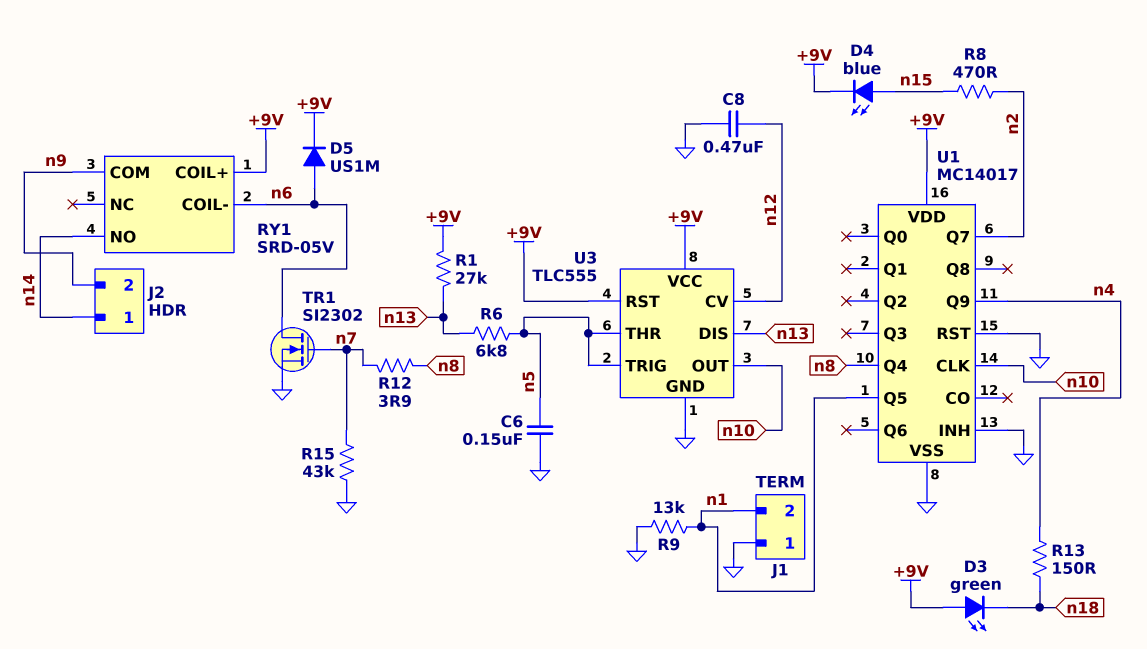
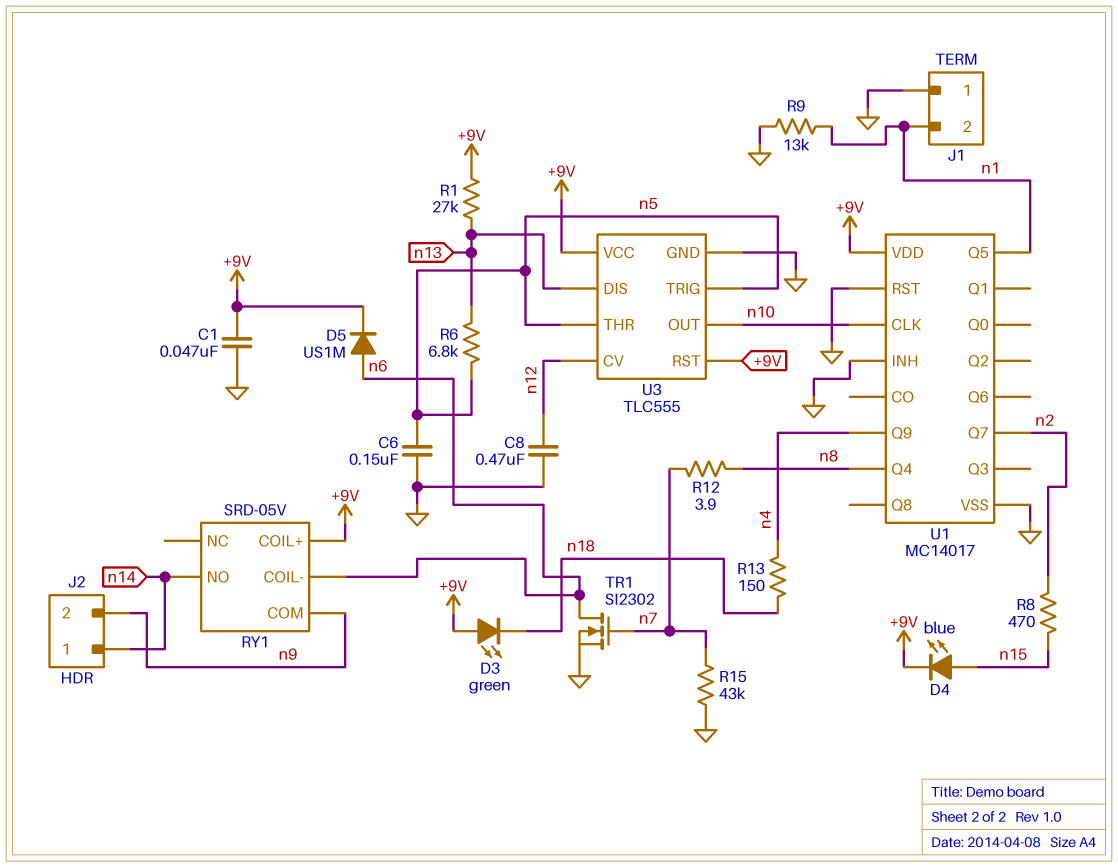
C1: none -> 47nF (+9V, GND)

